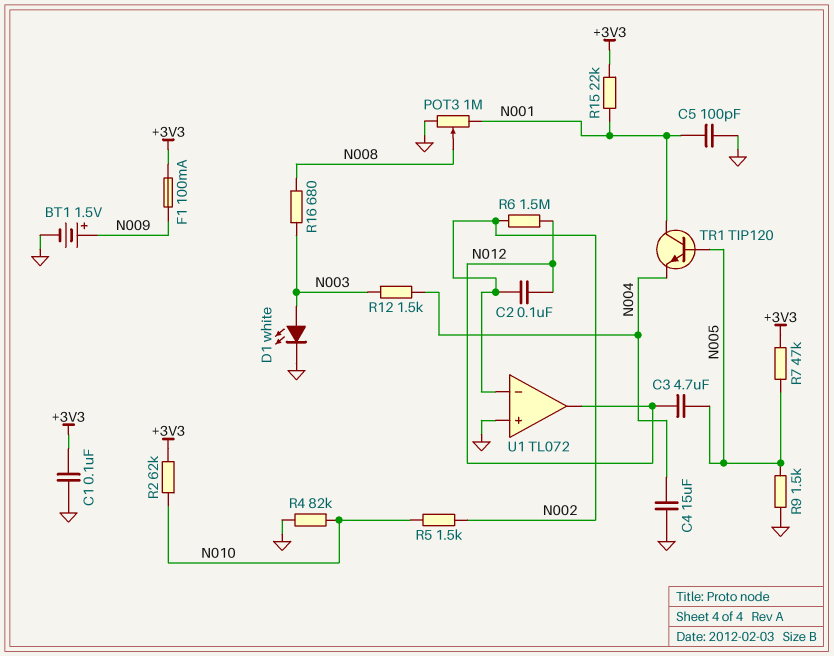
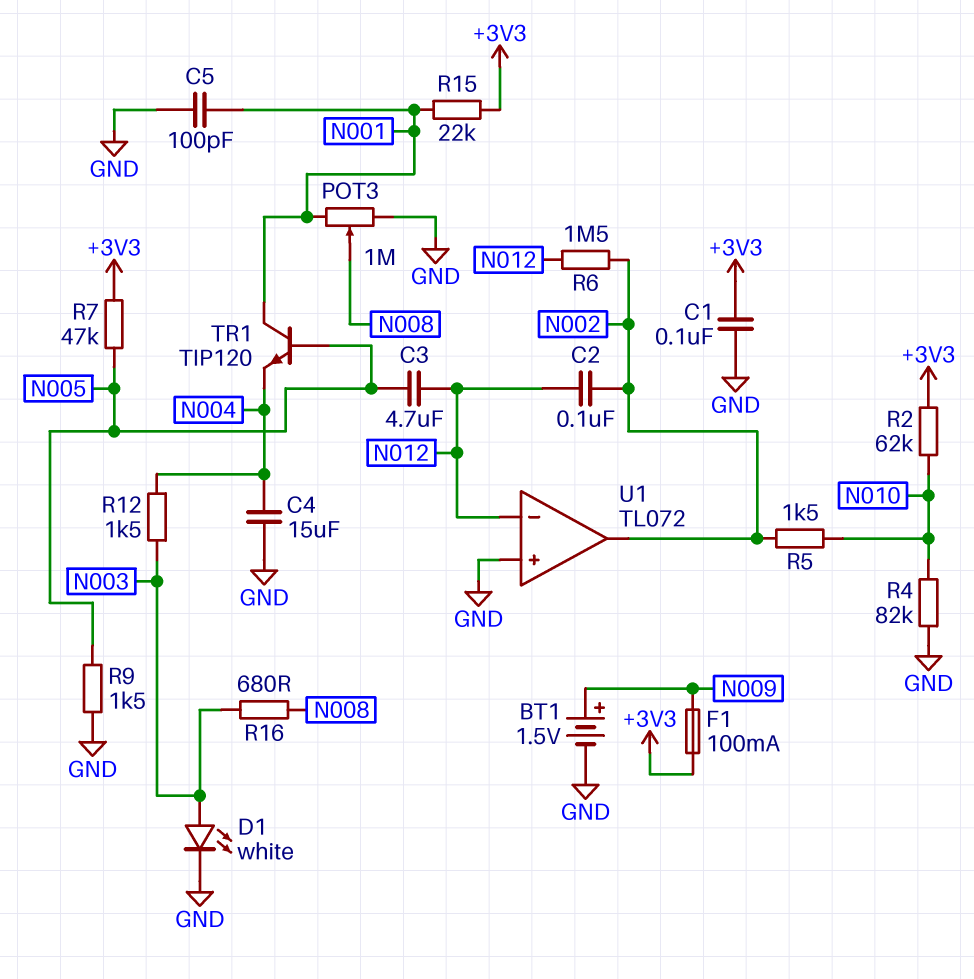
U1 pin in-: N002 -> N012
U1 pin out: N012 -> N002

